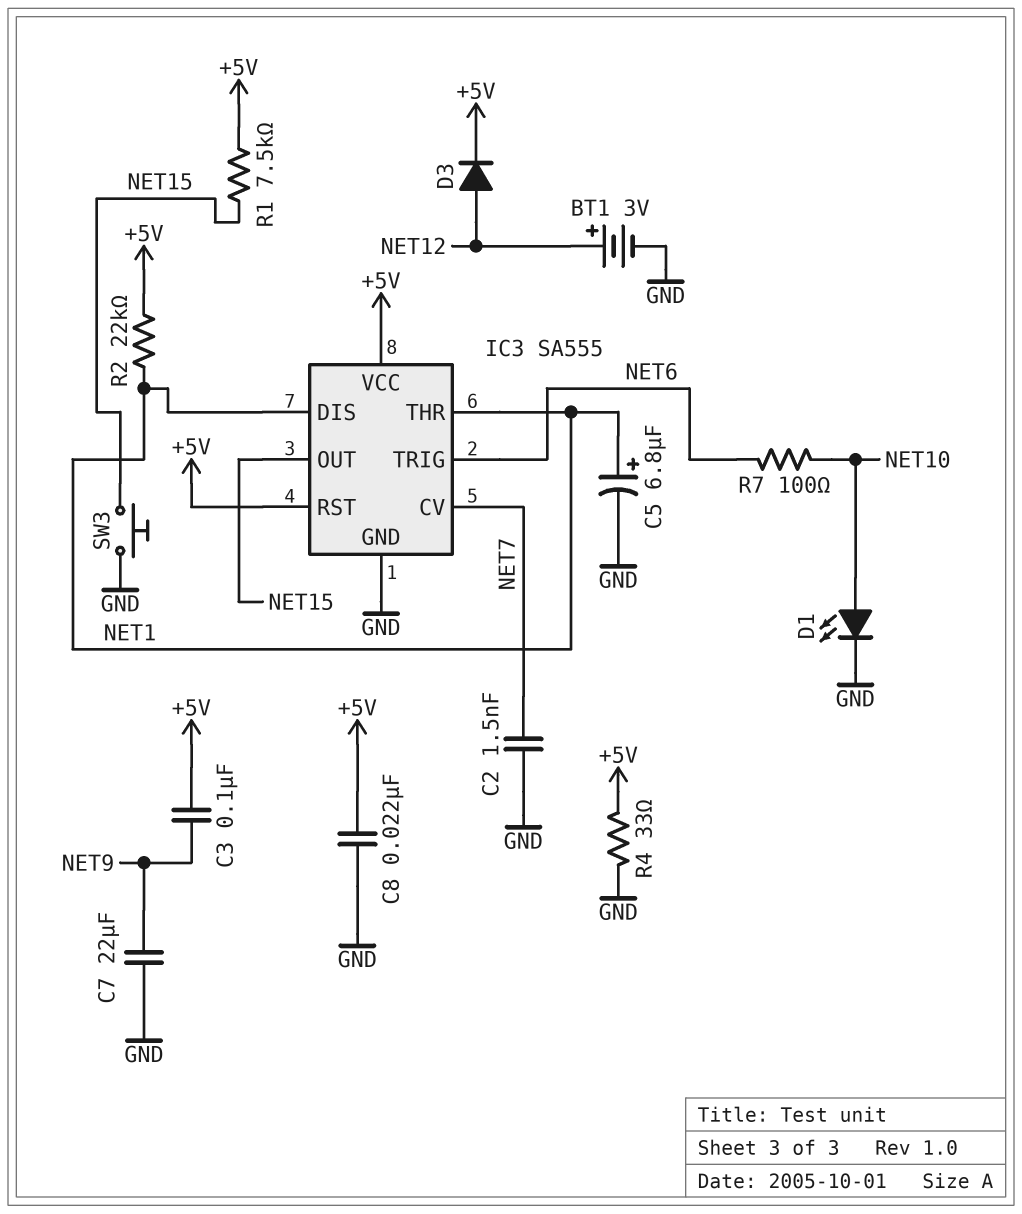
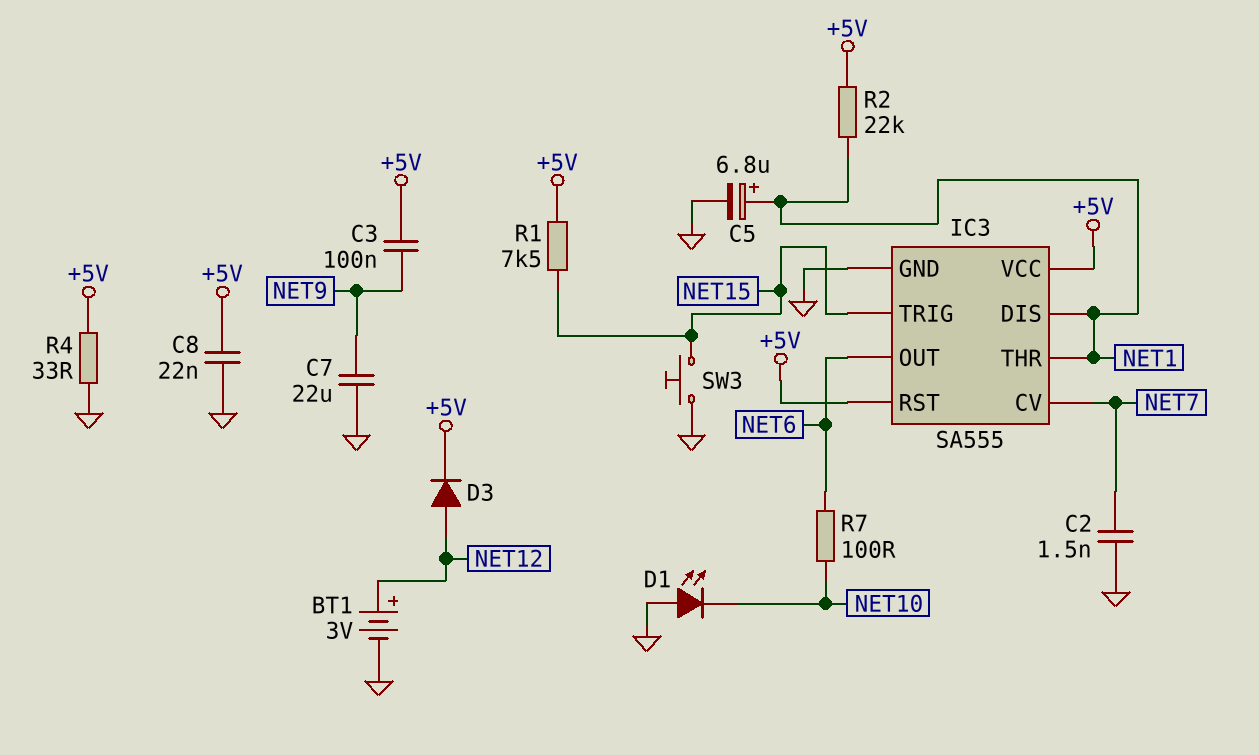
D1: LED (A NET10, K GND) -> LED (A GND, K NET10)
IC3 pin OUT: NET15 -> NET6
IC3 pin TRIG: NET6 -> NET15

